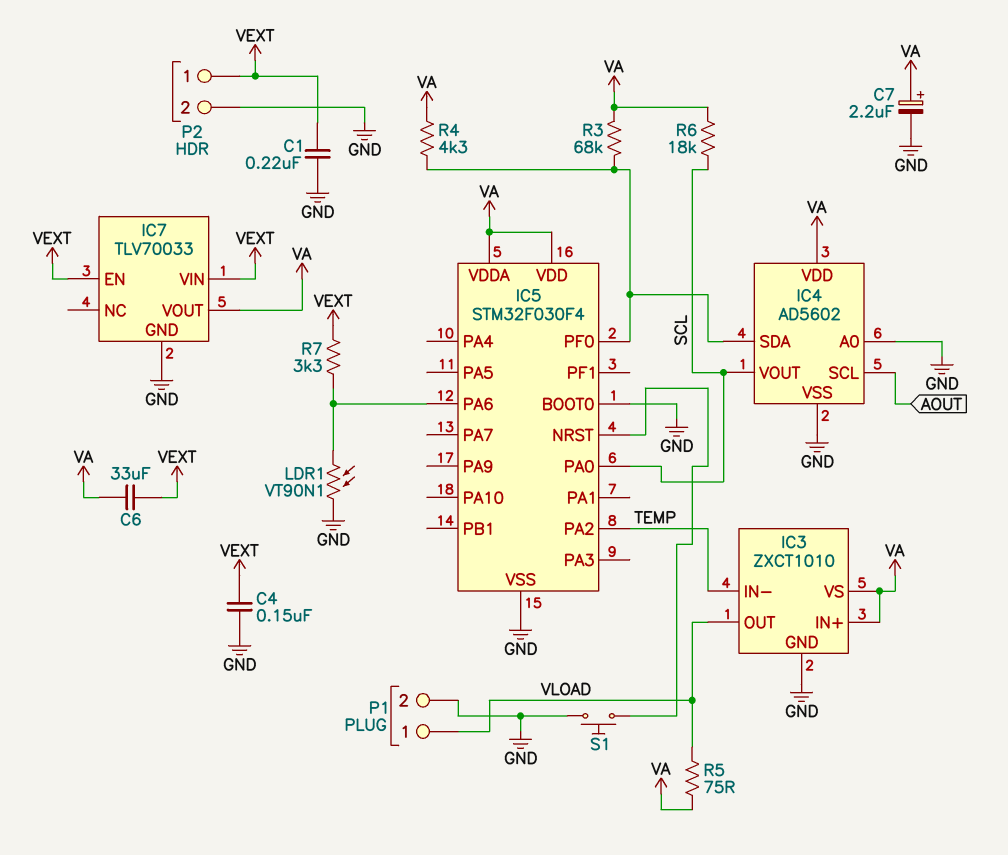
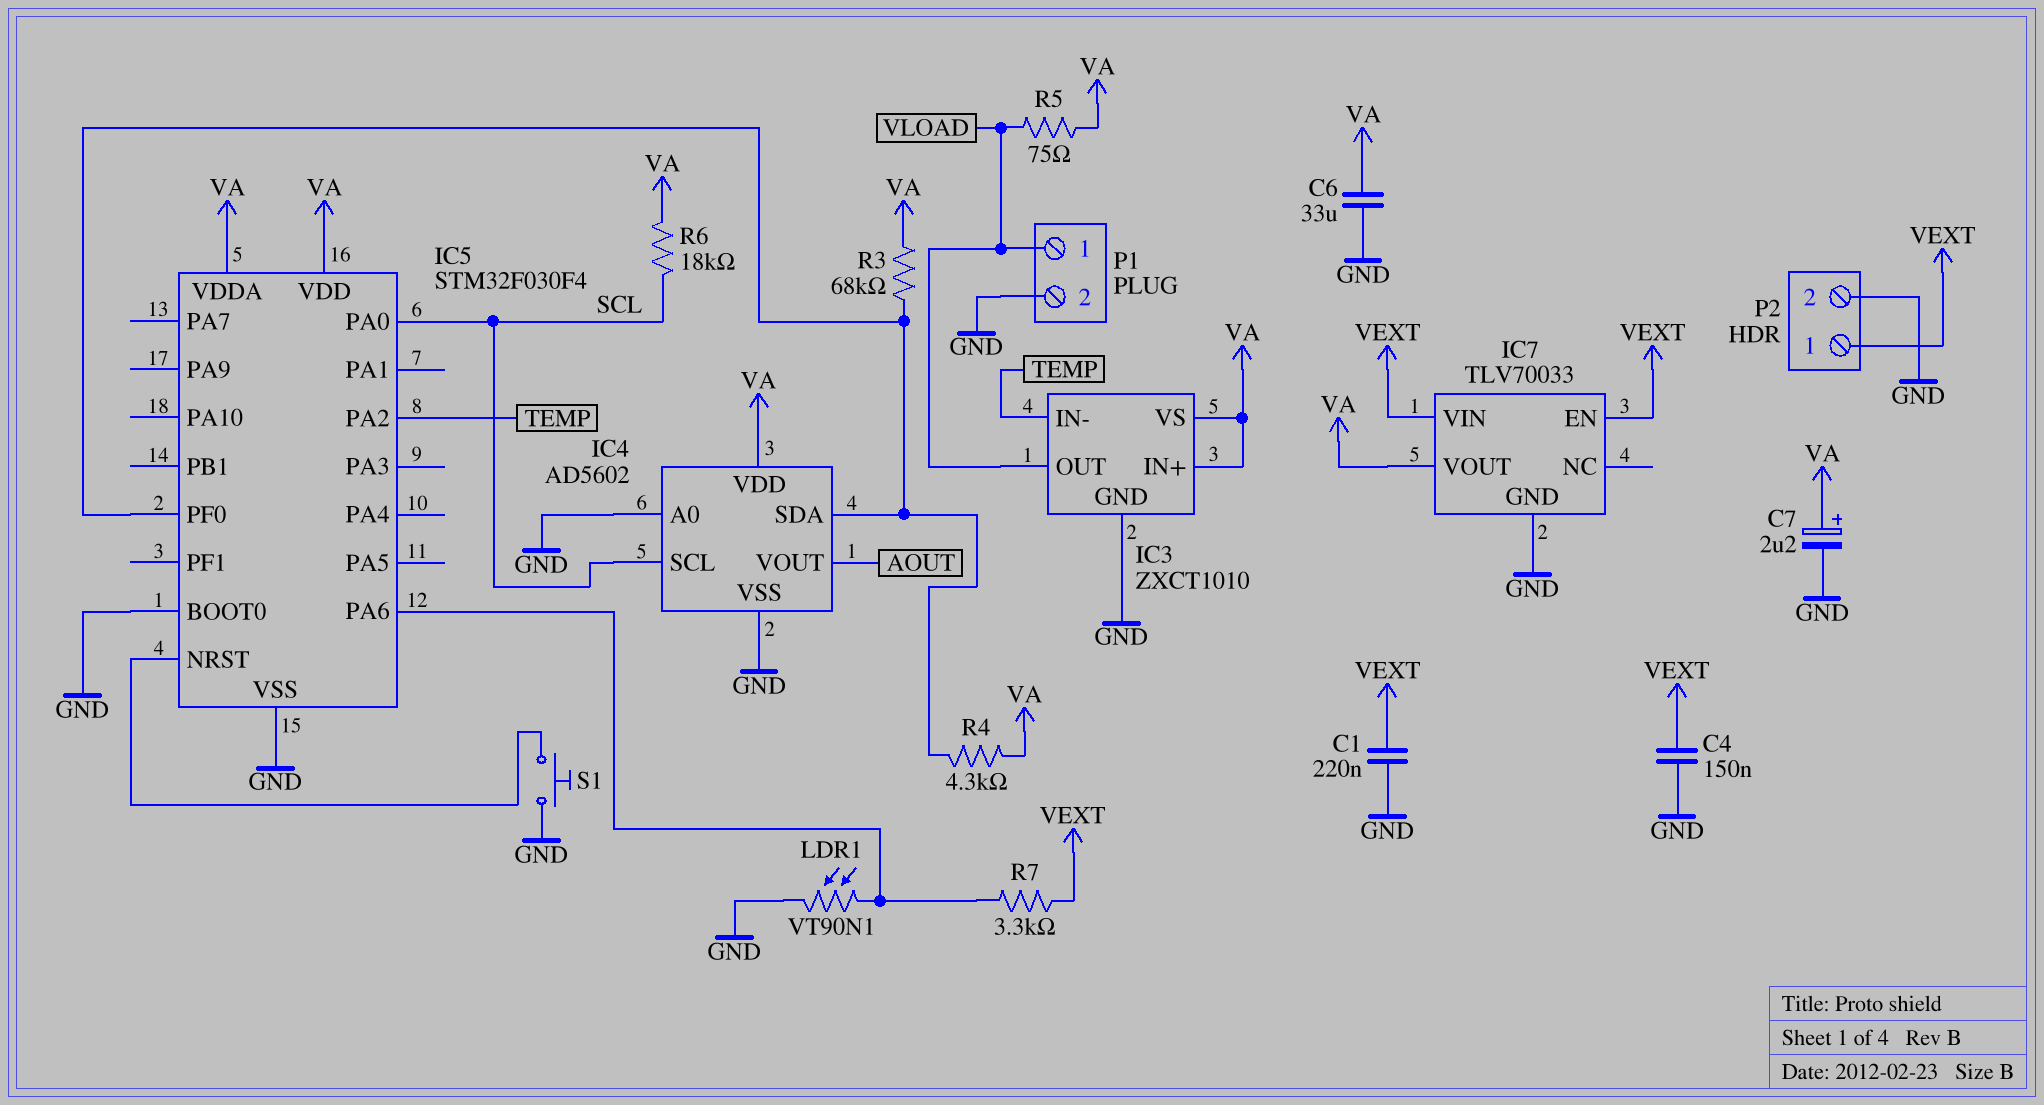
C6: 33uF (VA, VEXT) -> 33uF (GND, VA)
IC4 pin SCL: AOUT -> SCL
IC4 pin VOUT: SCL -> AOUT

